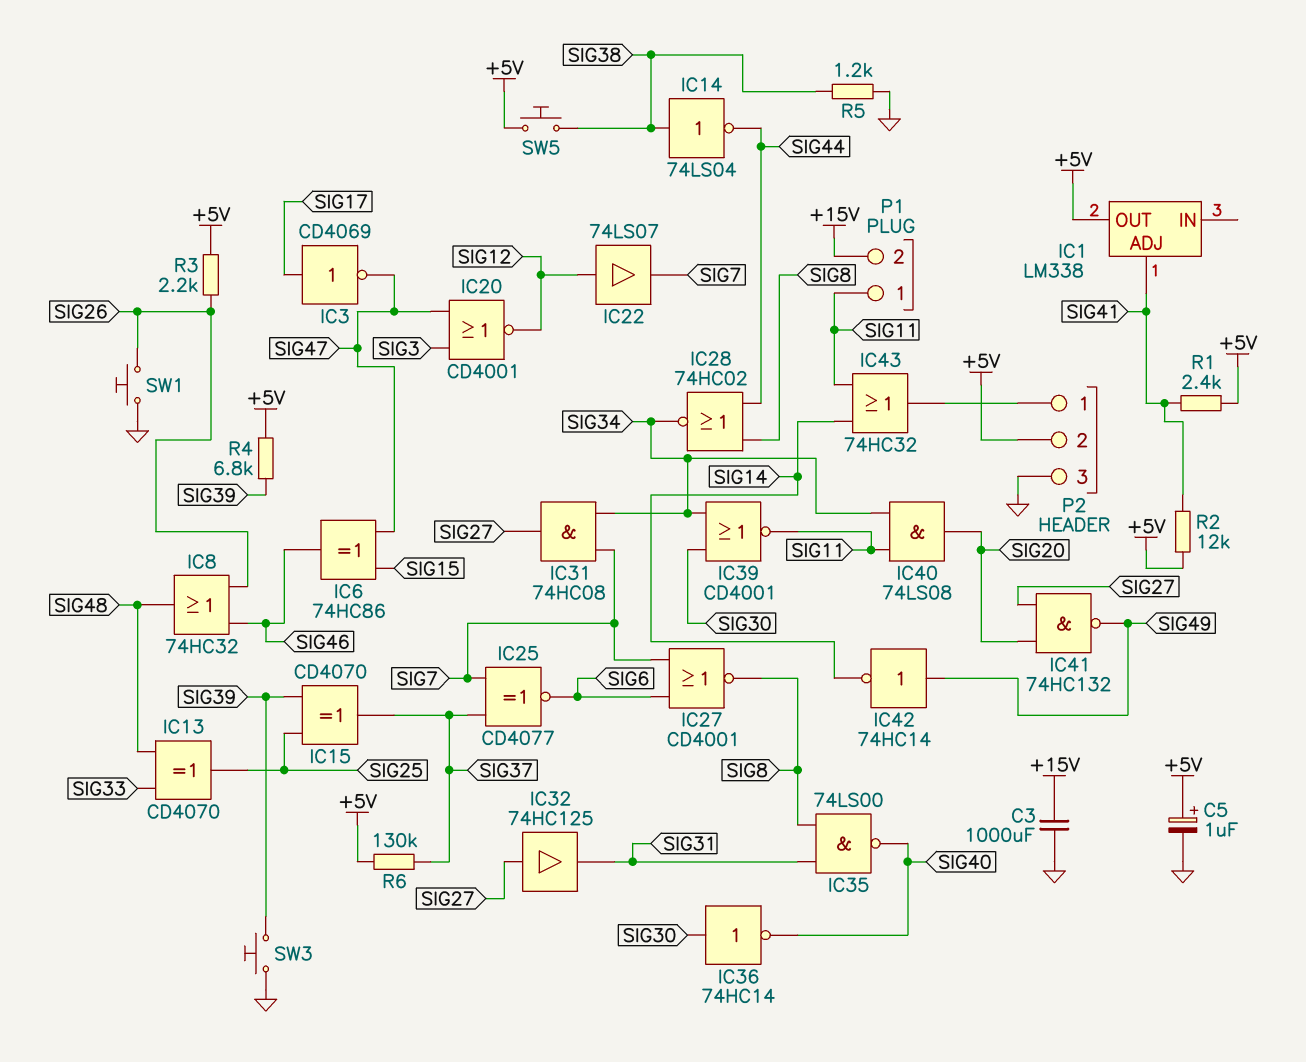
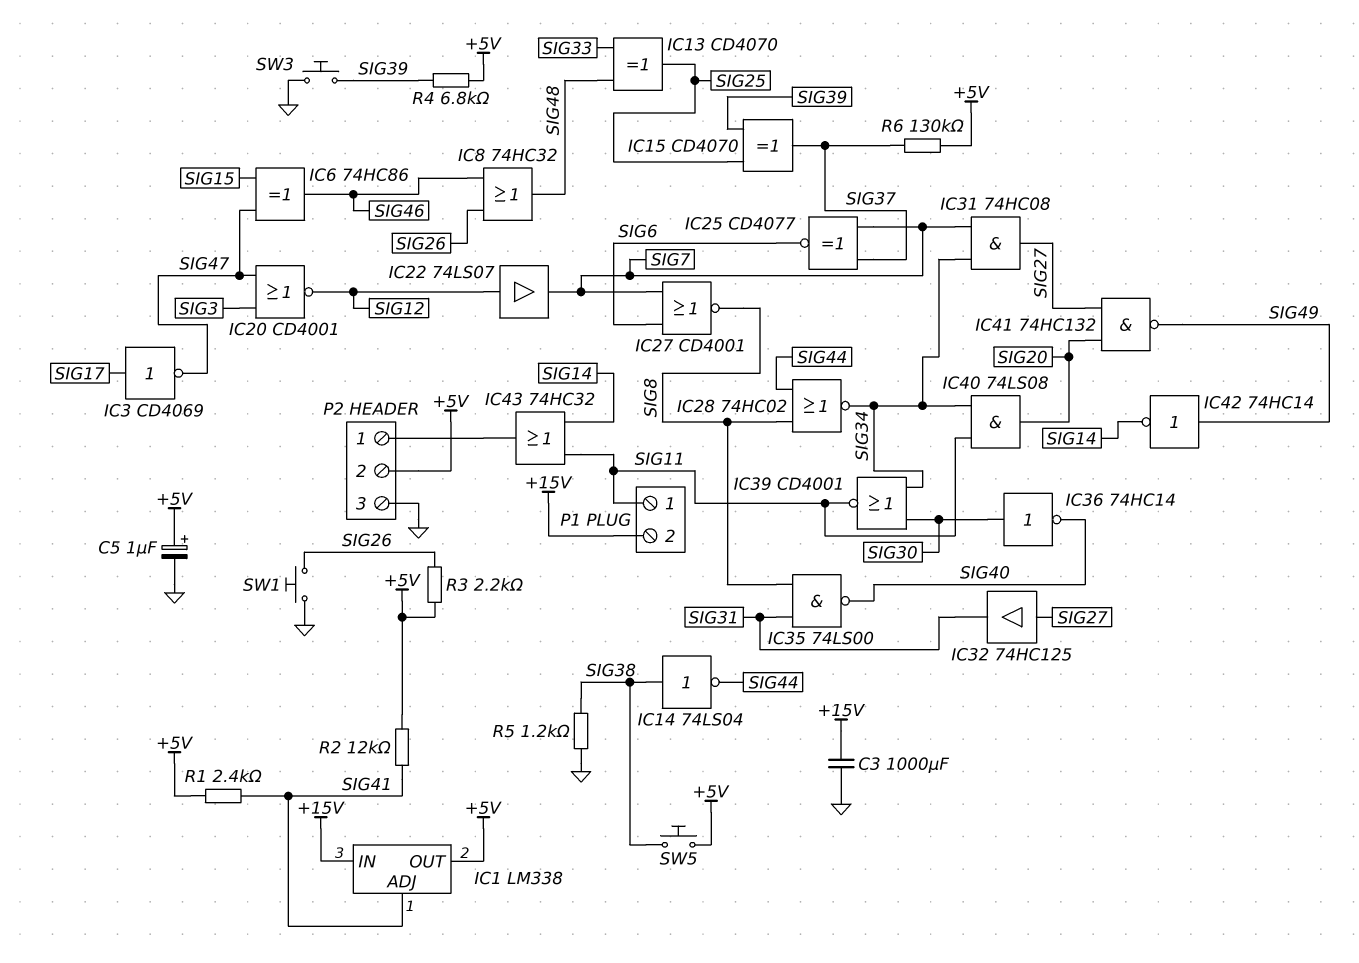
IC1 pin IN: none -> +15V

